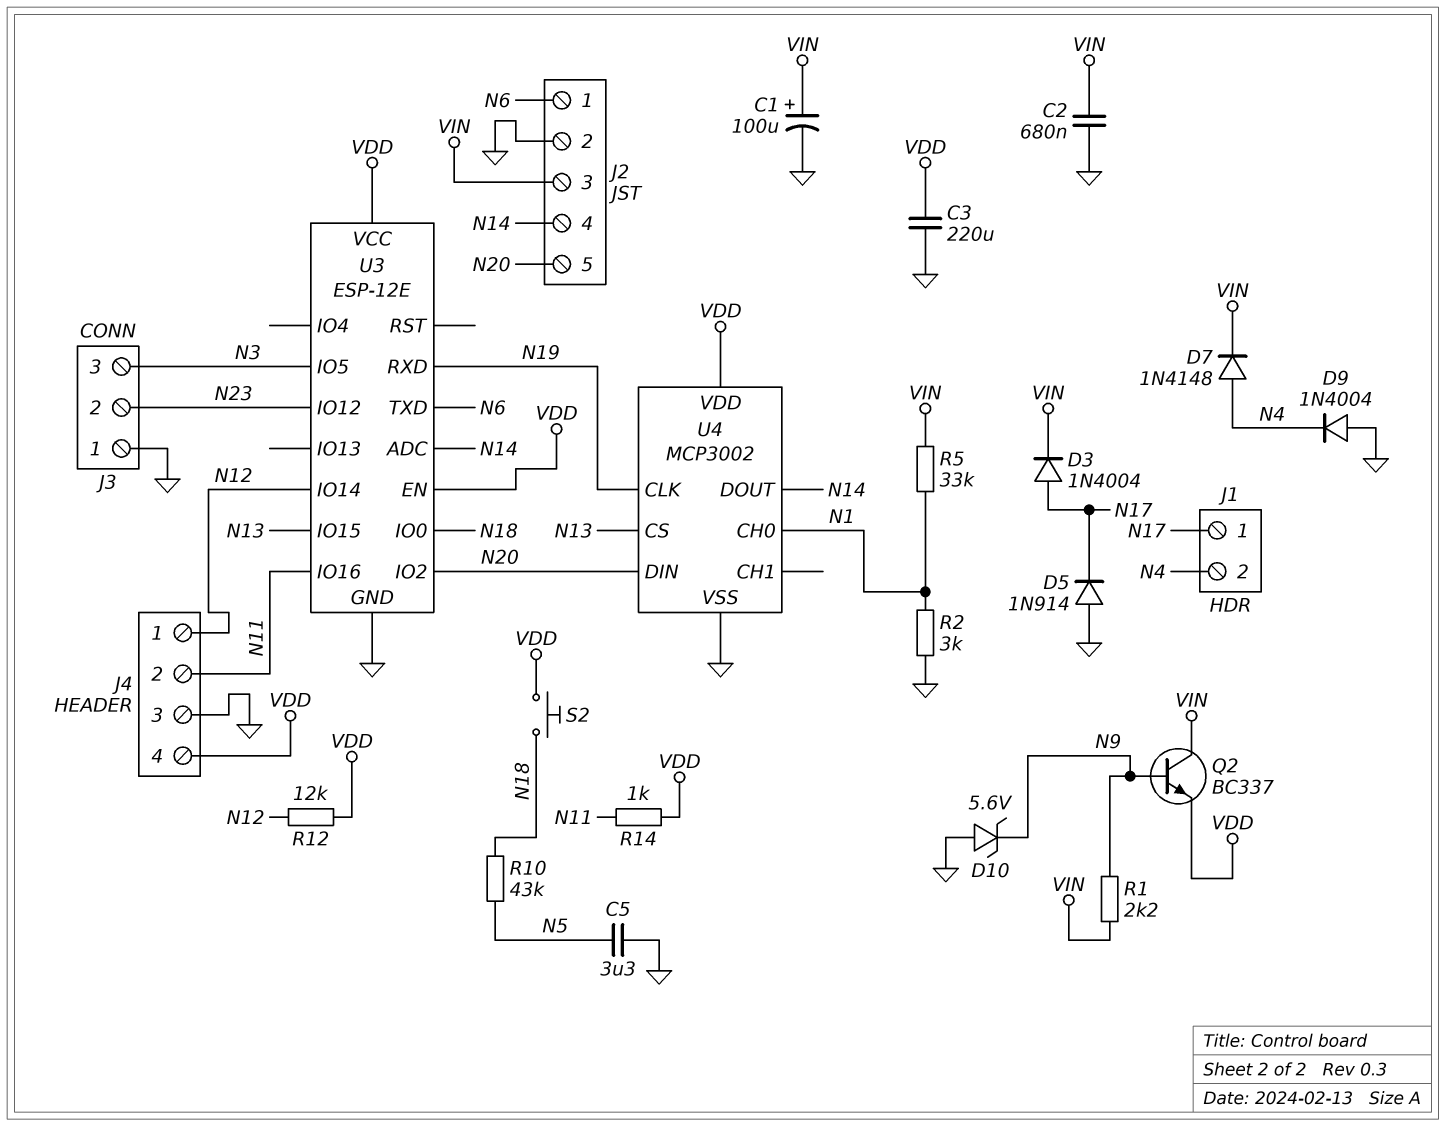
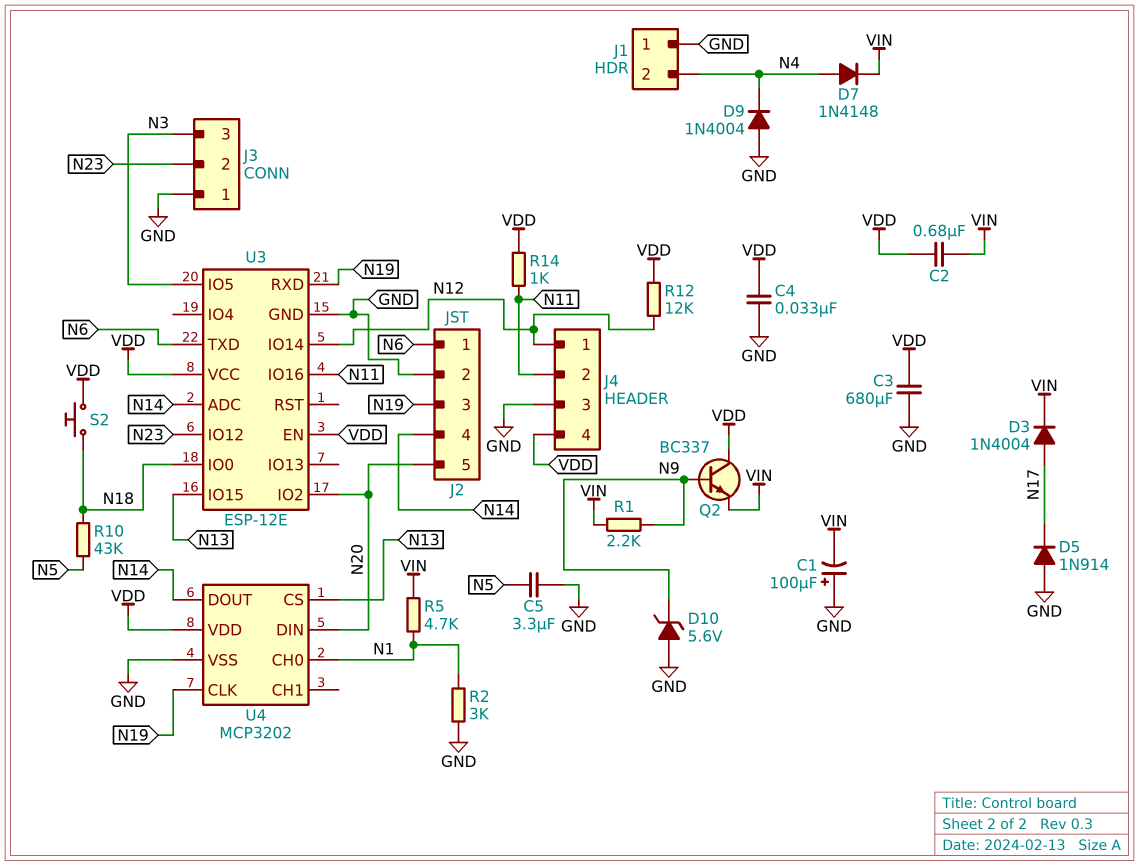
C1: 100uF (plus VIN, minus GND) -> 100uF (plus GND, minus VIN)
C2: 680nF (GND, VIN) -> 680nF (VDD, VIN)
C3: 220uF (GND, VDD) -> 680uF (GND, VDD)
C4: none -> 33nF (GND, VDD)
J1 pin 1: N17 -> GND
J2 pin 3: VIN -> N19
Q2: NPN BC337 (B N9, C VIN, E VDD) -> NPN BC337 (B N9, C VDD, E VIN)
R5: 33k (N1, VIN) -> 4.7k (N1, VIN)
U4: MCP3002 -> MCP3202

